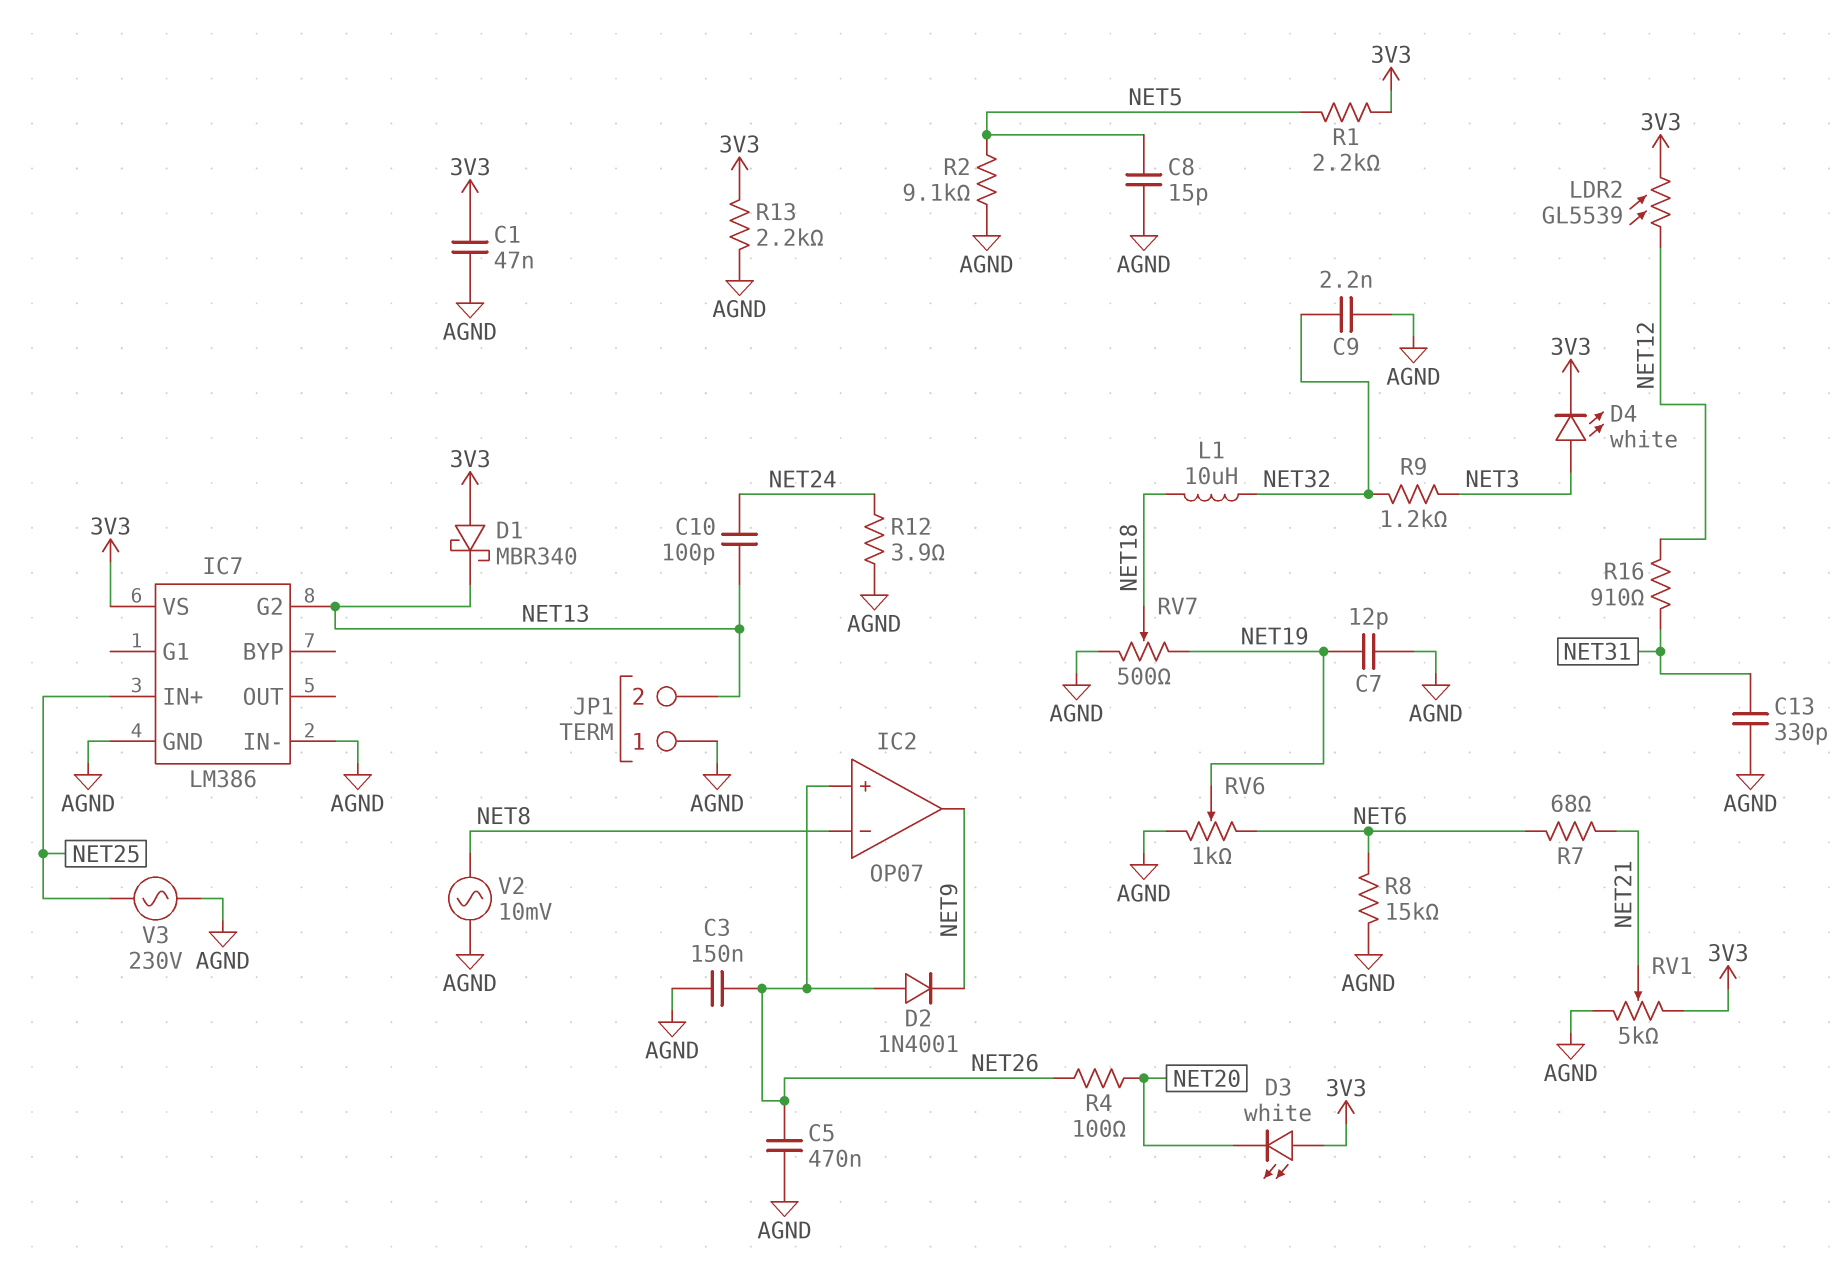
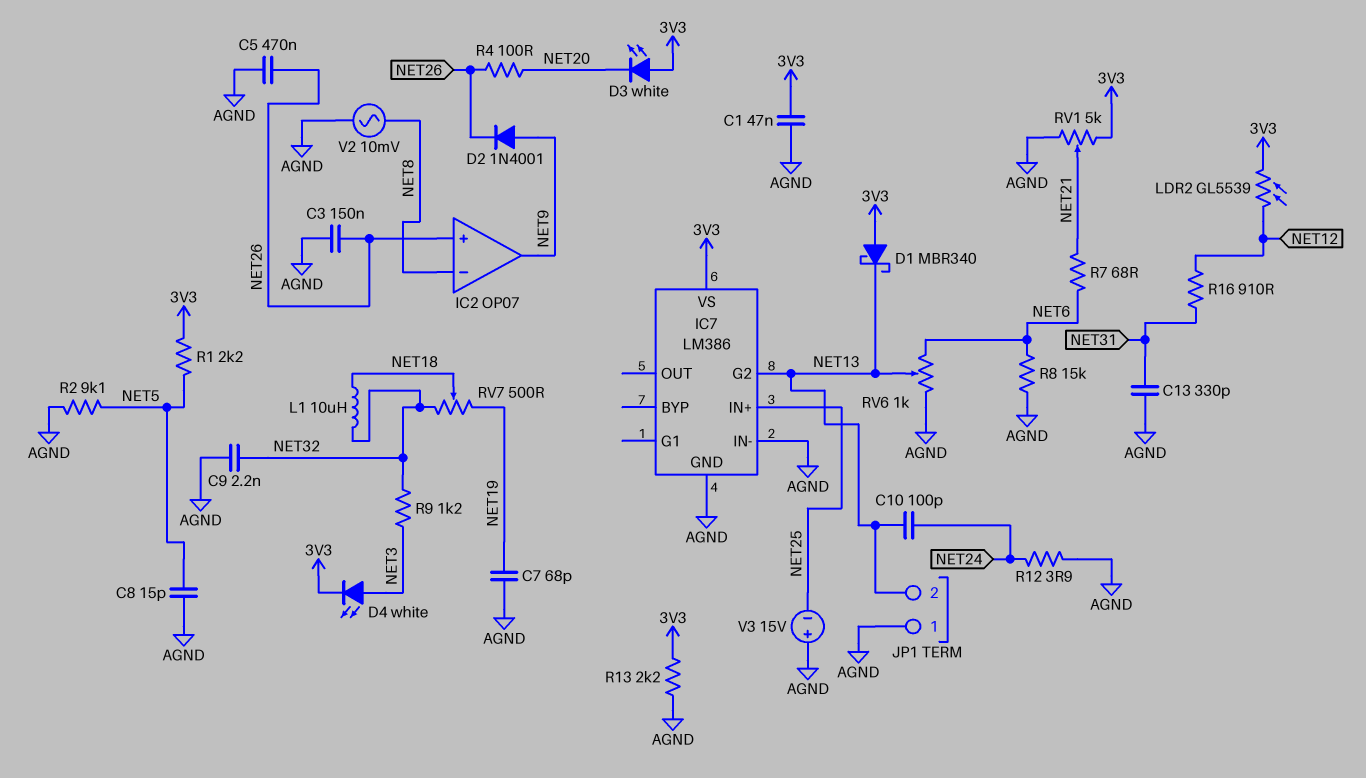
C7: 12pF (AGND, NET19) -> 68pF (AGND, NET19)
D2: diode 1N4001 (A NET26, K NET9) -> diode 1N4001 (A NET9, K NET26)
RV6: 1k (AGND, NET6, wiper NET19) -> 1k (AGND, NET6, wiper NET13)
RV7: 500 (AGND, NET19, wiper NET18) -> 500 (NET19, NET32, wiper NET18)
V3: AC 230V (AGND, NET25) -> 15V (plus AGND, minus NET25)

